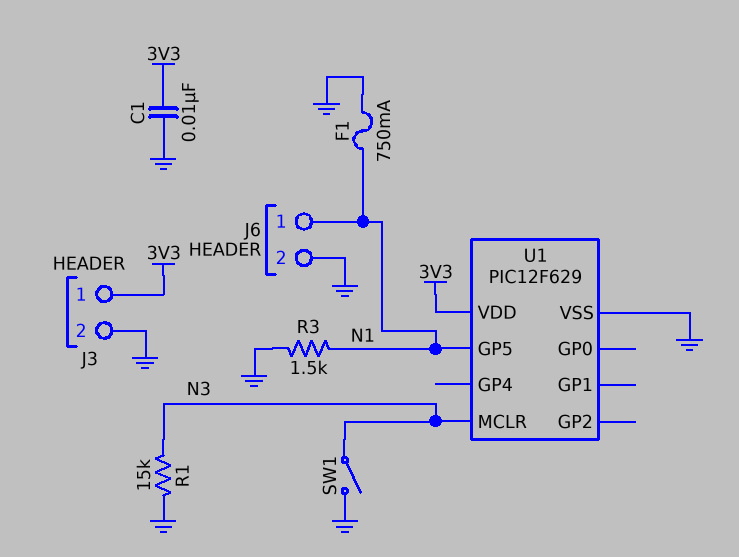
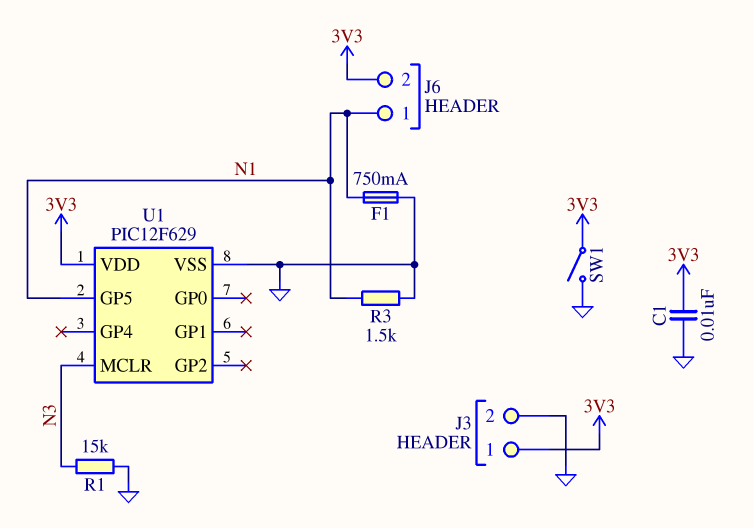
J6 pin 2: GND -> 3V3
SW1: switch (GND, N3) -> switch (3V3, GND)

